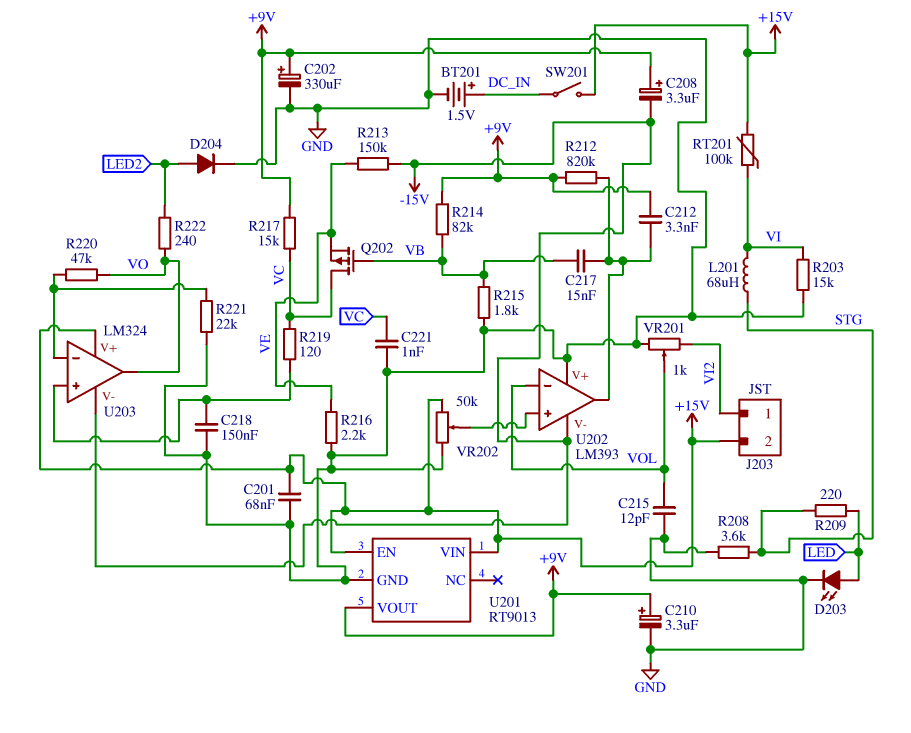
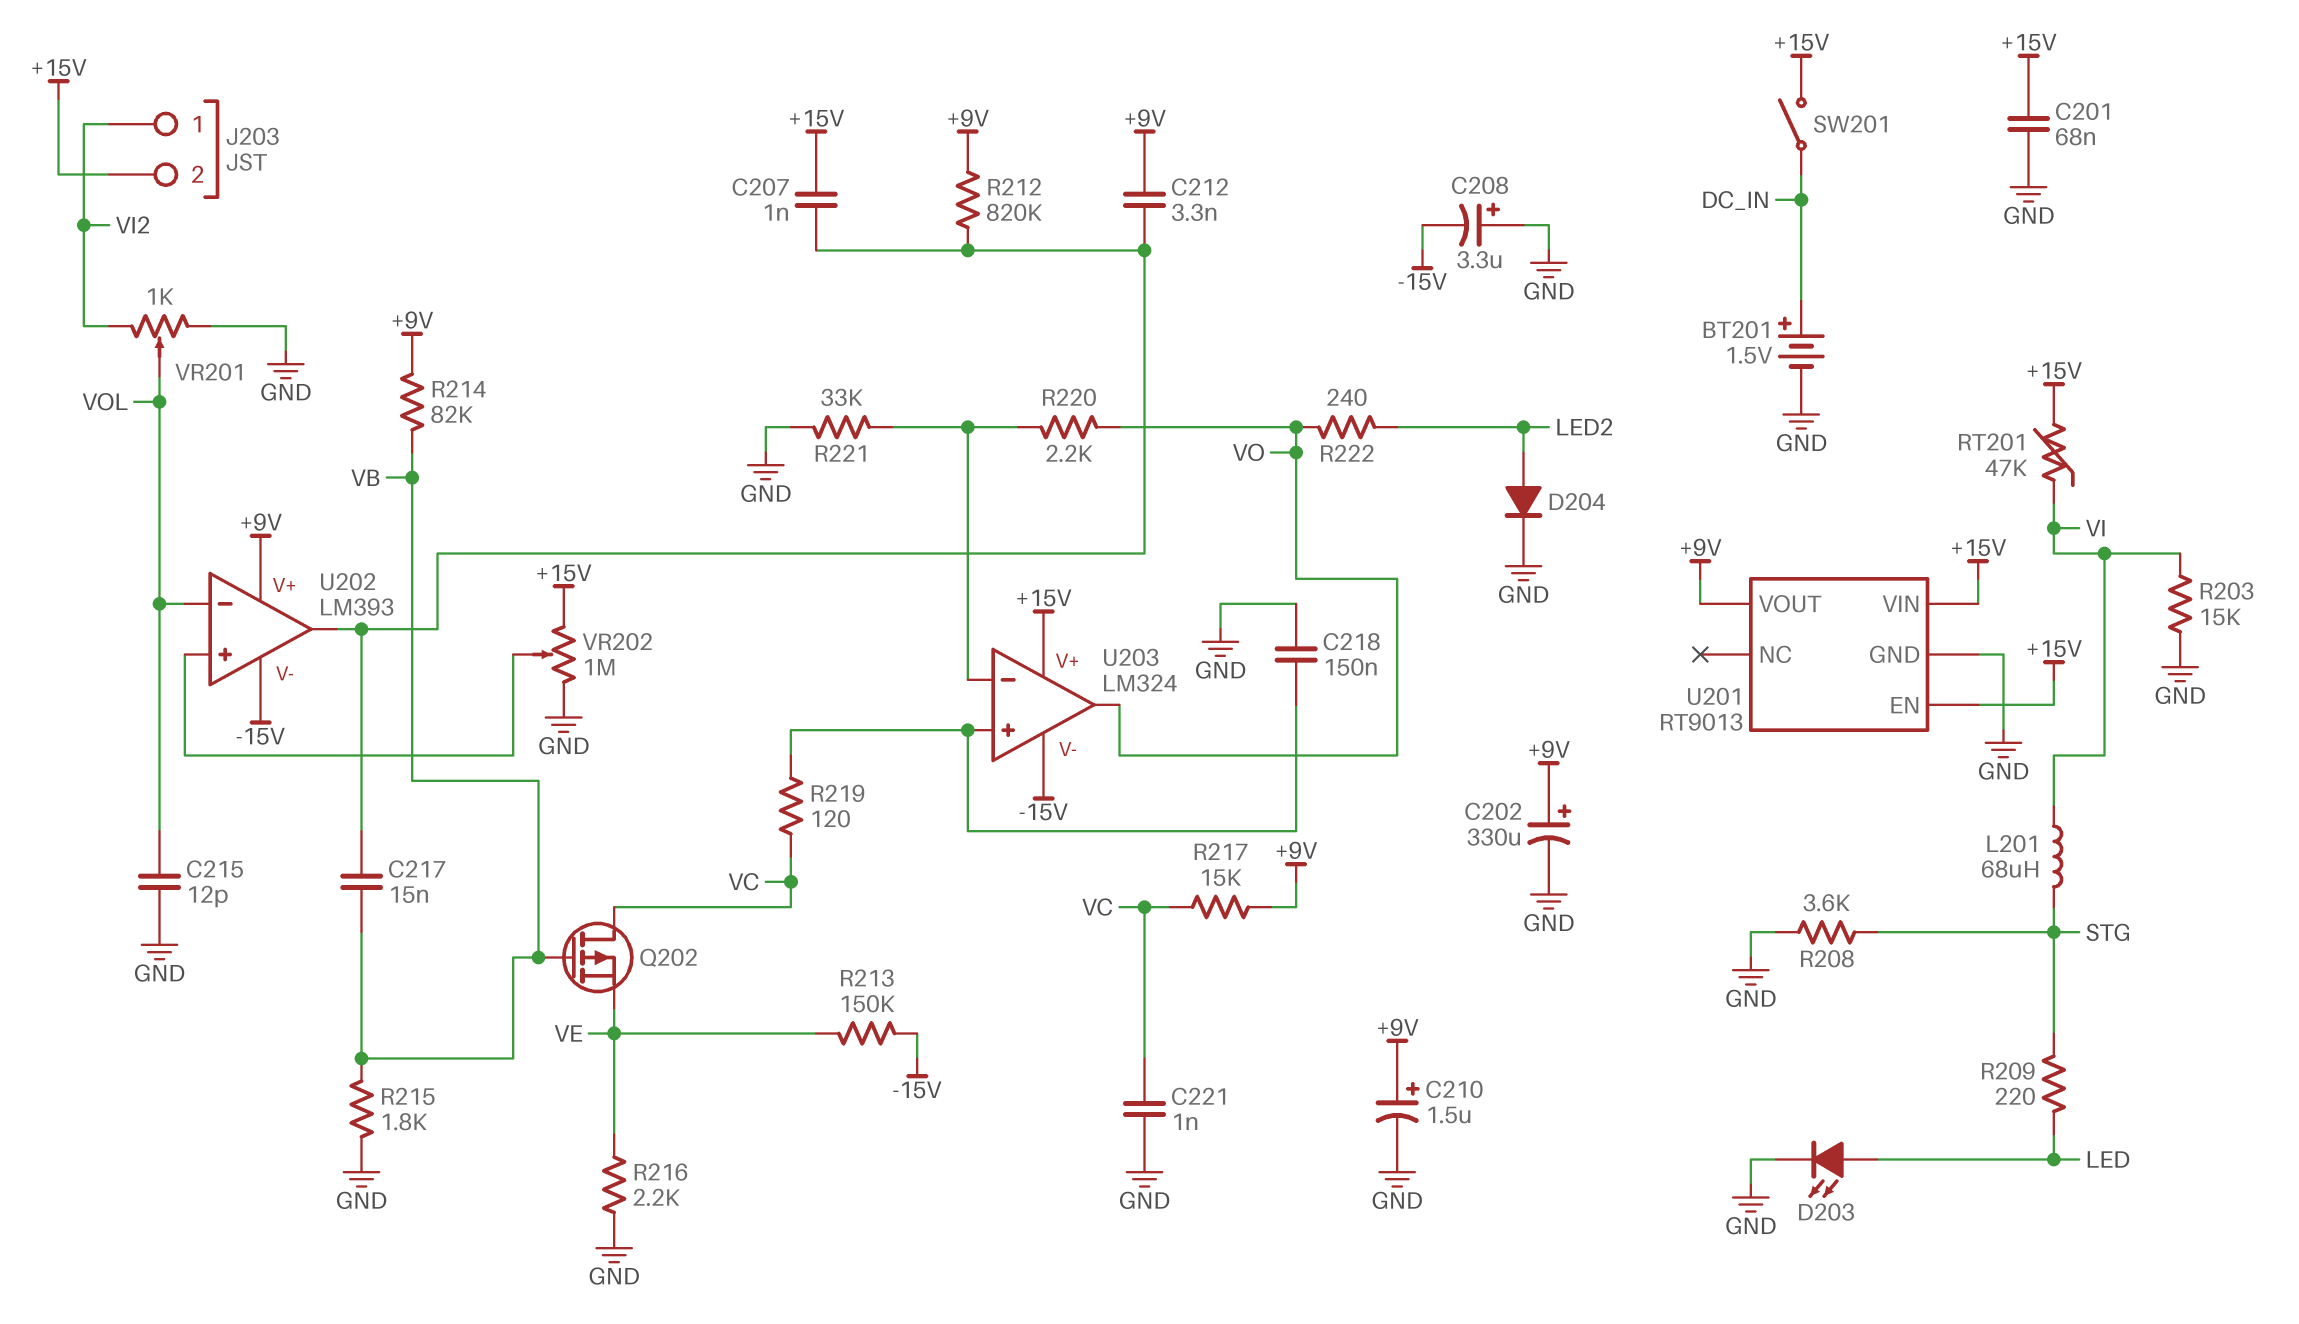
C207: none -> 1nF (+15V, U202/out)
C208: 3.3uF (plus +9V, minus -15V) -> 3.3uF (plus GND, minus -15V)
C210: 3.3uF (plus +9V, minus GND) -> 1.5uF (plus +9V, minus GND)
R220: 47k (U203/in-, VO) -> 2.2k (U203/in-, VO)
R221: 22k (GND, U203/in-) -> 33k (GND, U203/in-)
RT201: 100k (+15V, VI) -> 47k (+15V, VI)
U202 pin V+: GND -> +9V
VR202: 50k (+15V, GND, wiper U202/in+) -> 1M (+15V, GND, wiper U202/in+)

